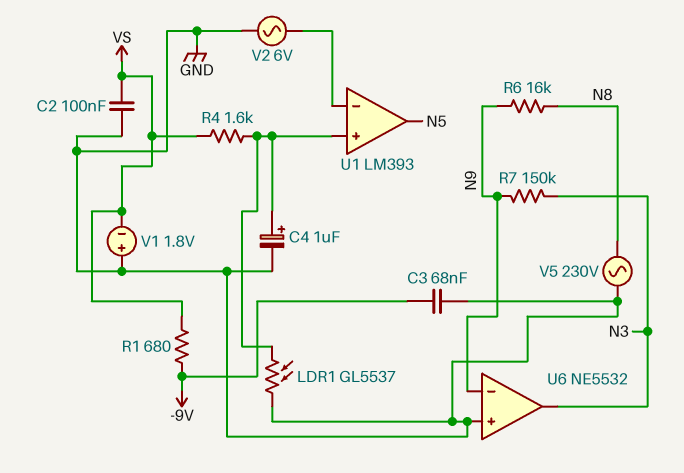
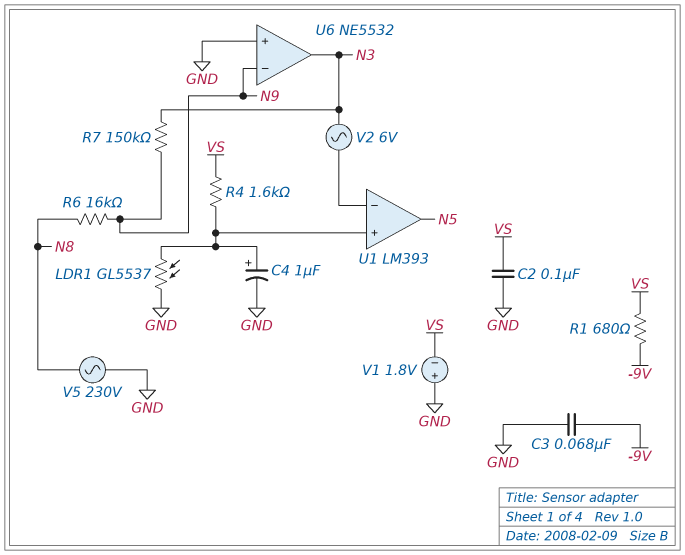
V2: AC 6V (GND, U1/in-) -> AC 6V (N3, U1/in-)

